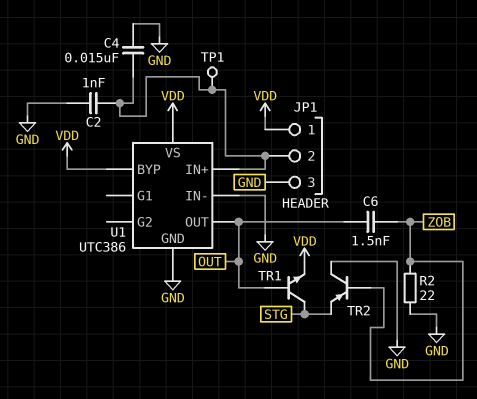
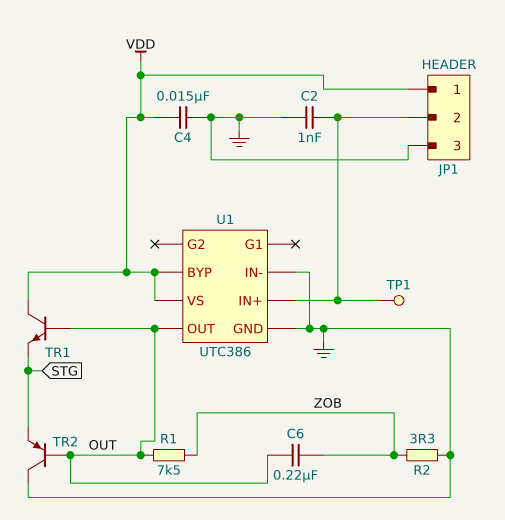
C4: 15nF (GND, JP1/2) -> 15nF (GND, VDD)
C6: 1.5nF (OUT, ZOB) -> 220nF (OUT, ZOB)
R1: none -> 7.5k (OUT, ZOB)
R2: 22 (GND, ZOB) -> 3.3 (GND, ZOB)
TR1: NPN (B OUT, C STG, E VDD) -> NPN (B OUT, C VDD, E STG)
TR2: PNP (B ZOB, C GND, E STG) -> PNP (B OUT, C GND, E STG)

